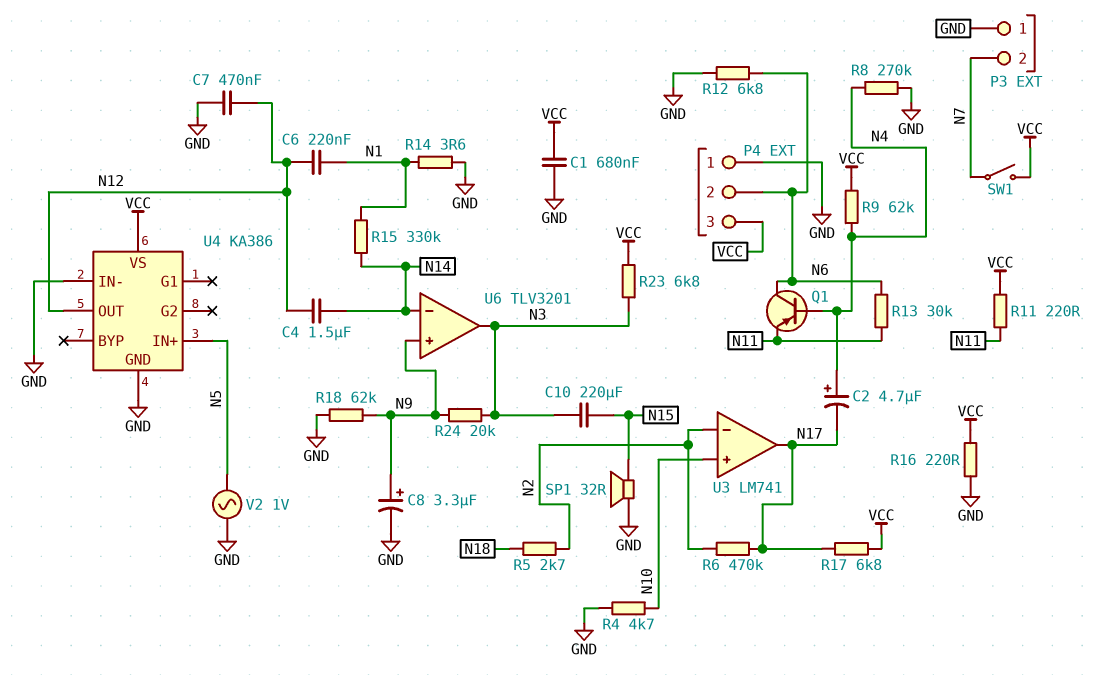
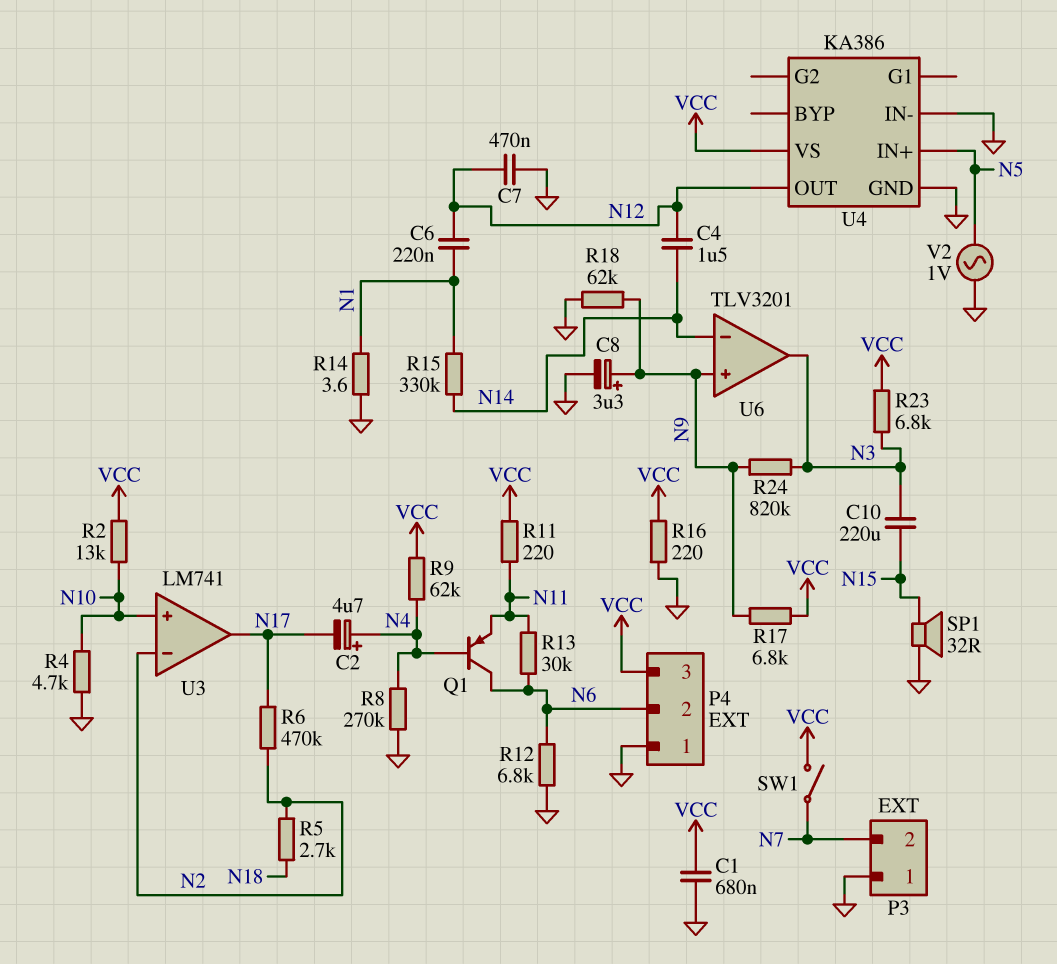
R2: none -> 13k (N10, VCC)
R17: 6.8k (N17, VCC) -> 6.8k (N9, VCC)
R24: 20k (N3, N9) -> 820k (N3, N9)

